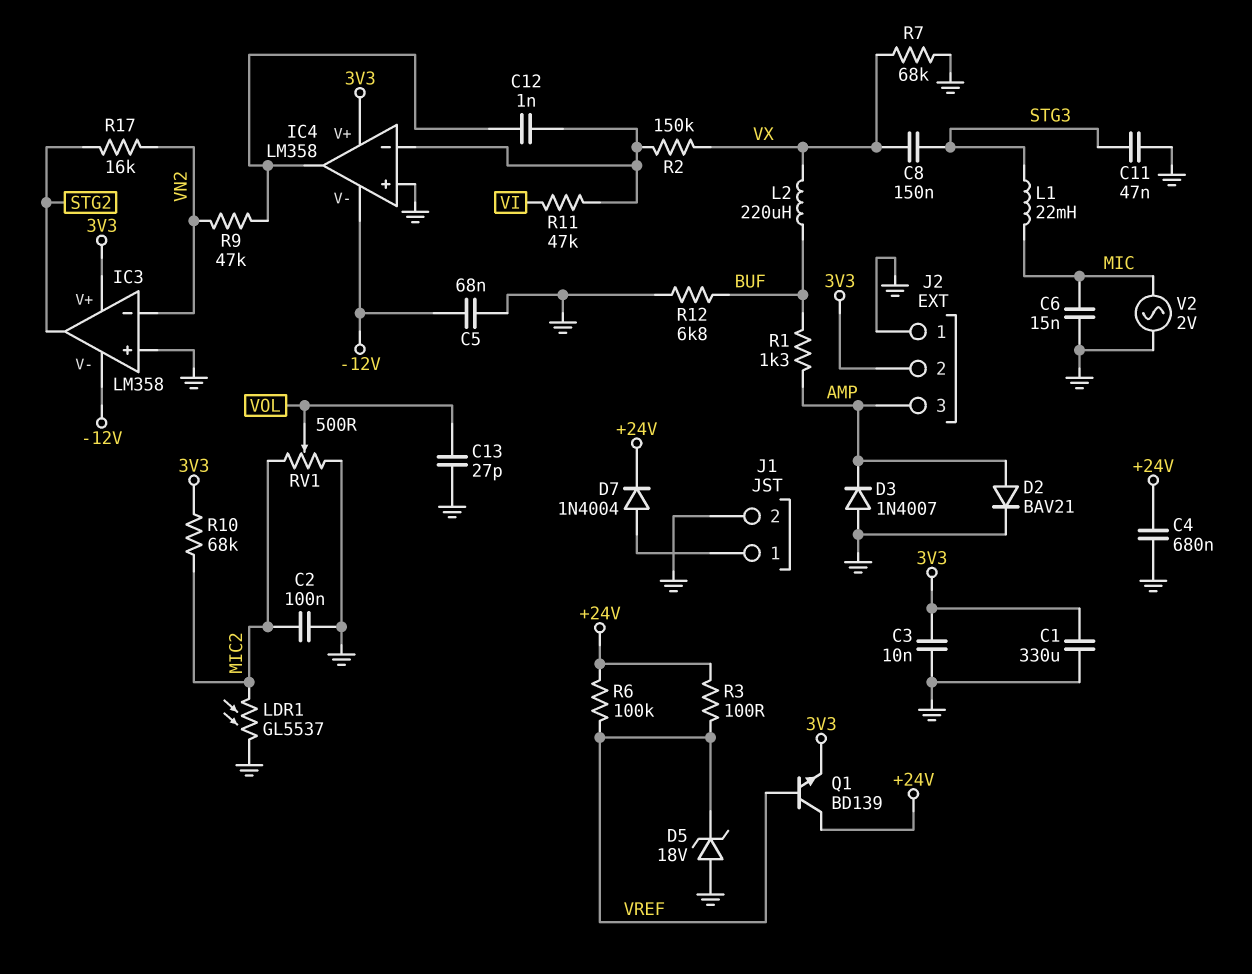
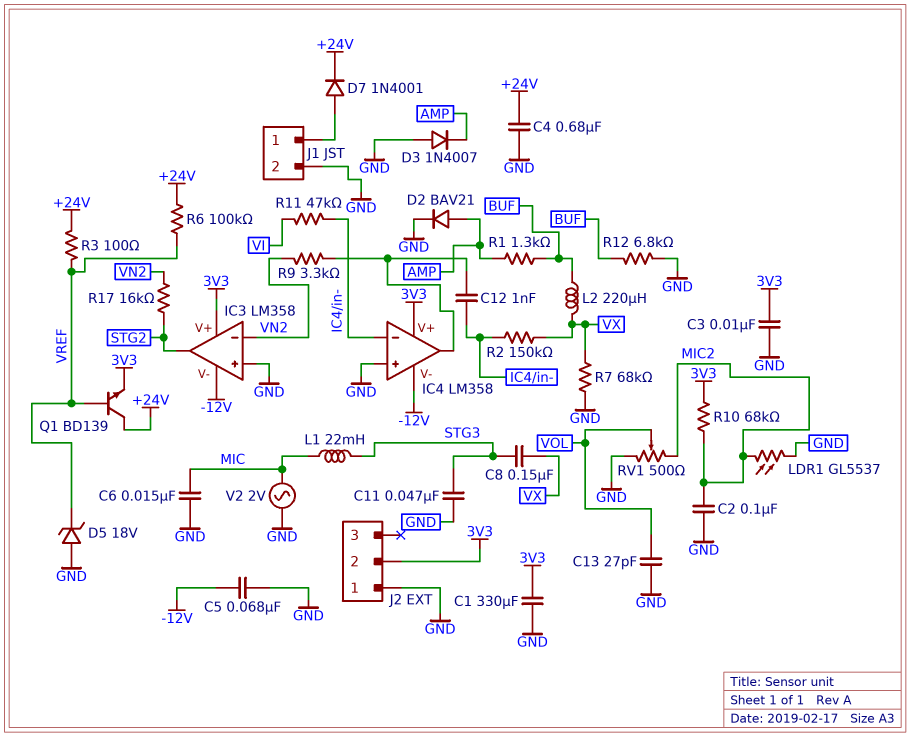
D7: diode 1N4004 (A J1/1, K +24V) -> diode 1N4001 (A J1/1, K +24V)
J2 pin 3: AMP -> none
R9: 47k (IC4/out, VN2) -> 3.3k (IC4/out, VN2)

